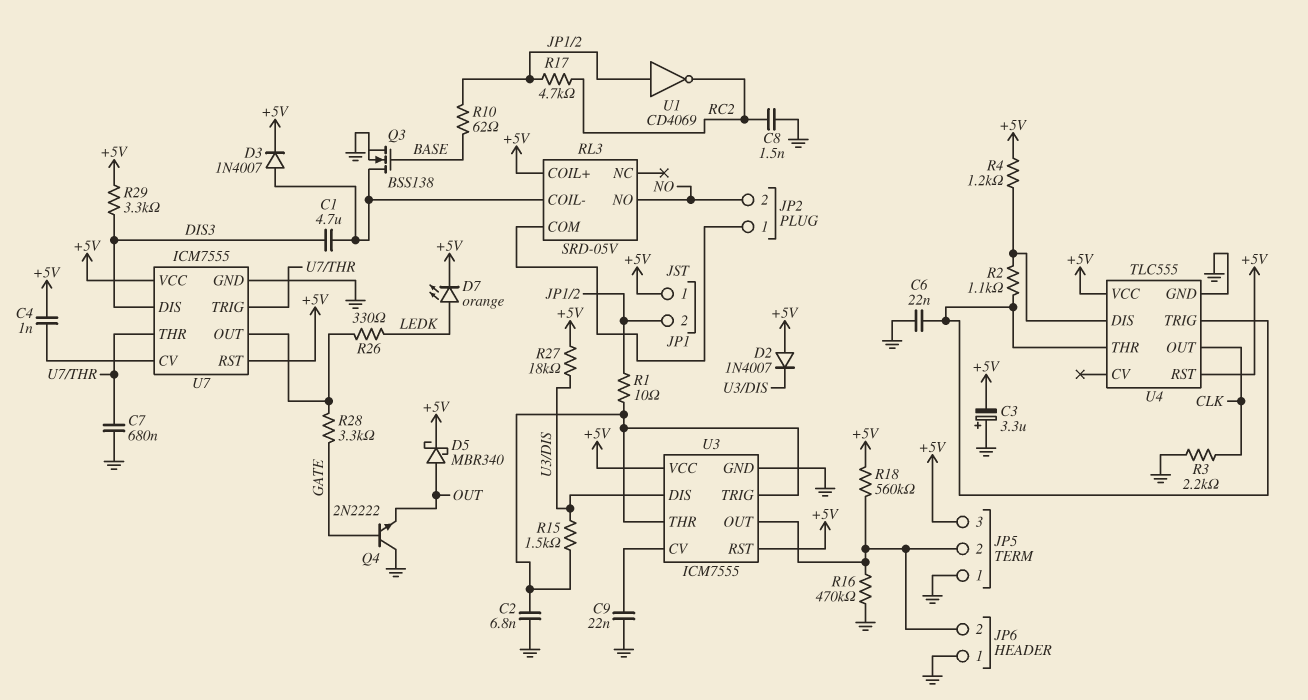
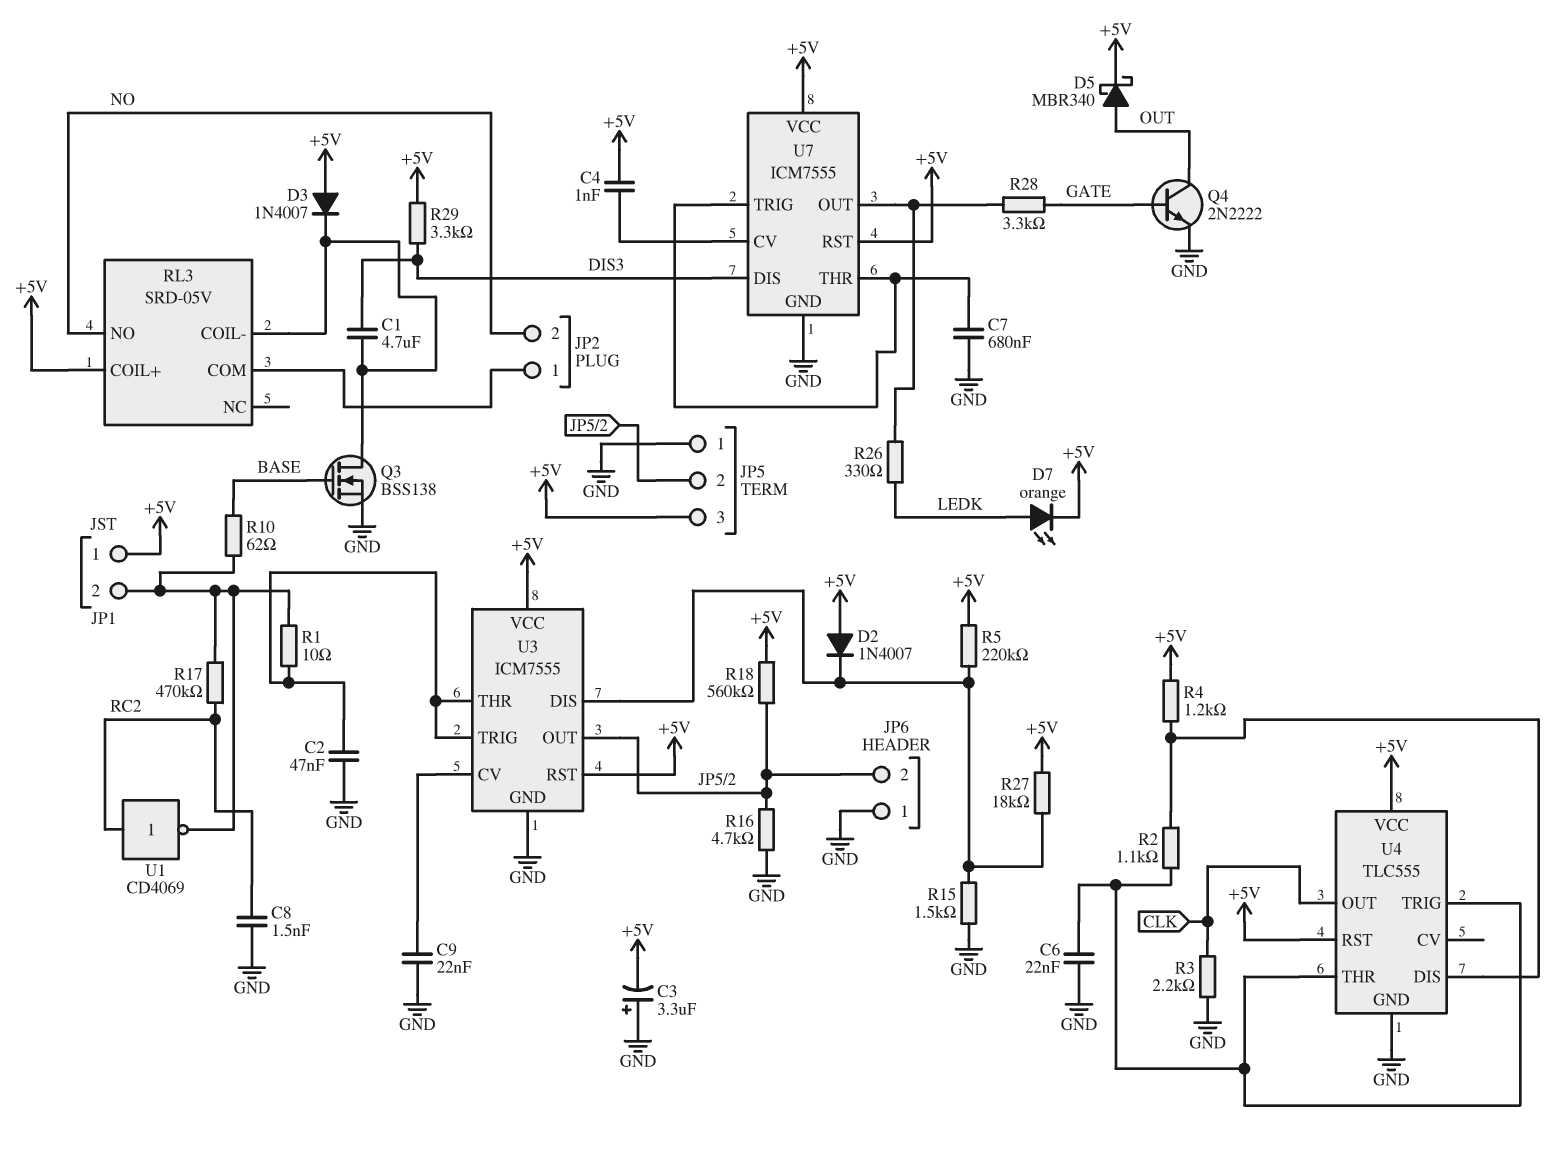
C2: 6.8nF (GND, U3/THR) -> 47nF (GND, U3/THR)
D3: diode 1N4007 (A RL3/COIL-, K +5V) -> diode 1N4007 (A +5V, K RL3/COIL-)
Q4: NPN 2N2222 (B GATE, C GND, E OUT) -> NPN 2N2222 (B GATE, C OUT, E GND)
R5: none -> 220k (+5V, U3/DIS)
R15: 1.5k (U3/DIS, U3/THR) -> 1.5k (GND, U3/DIS)
R16: 470k (GND, JP5/2) -> 4.7k (GND, JP5/2)
R17: 4.7k (JP1/2, RC2) -> 470k (JP1/2, RC2)
U1: NOT CD4069 (in JP1/2, out RC2) -> NOT CD4069 (in RC2, out JP1/2)

